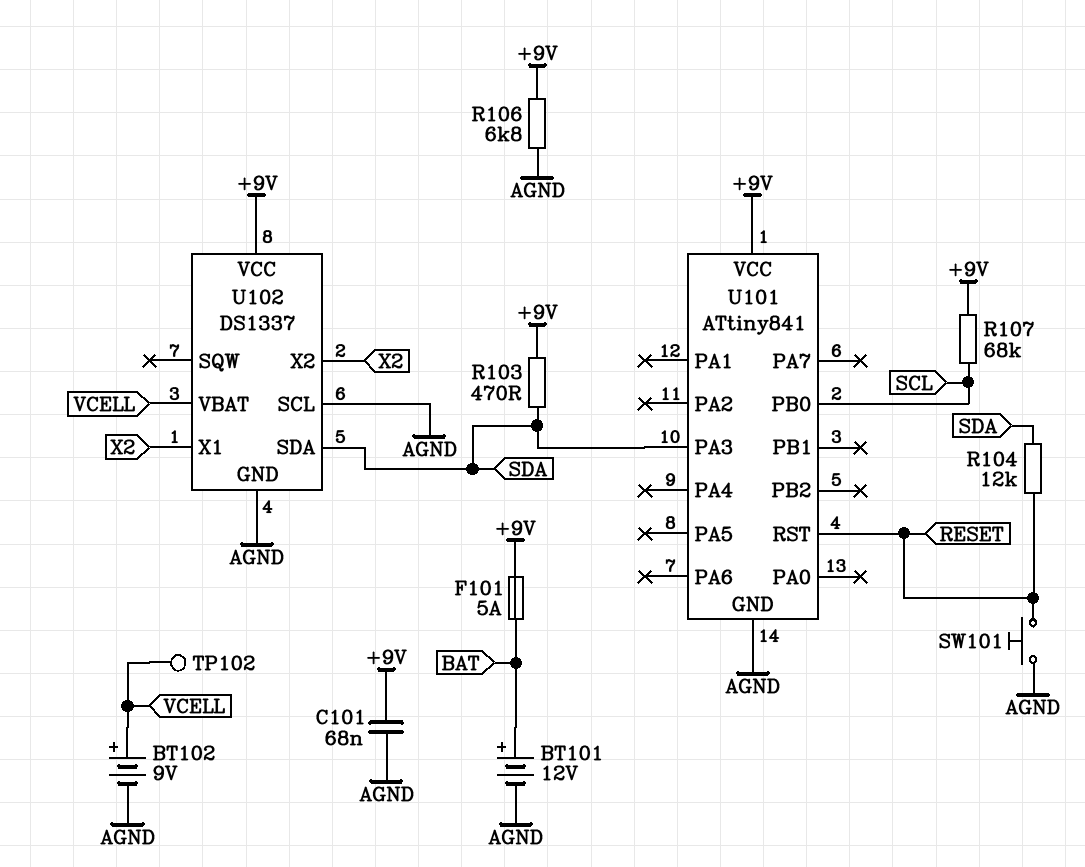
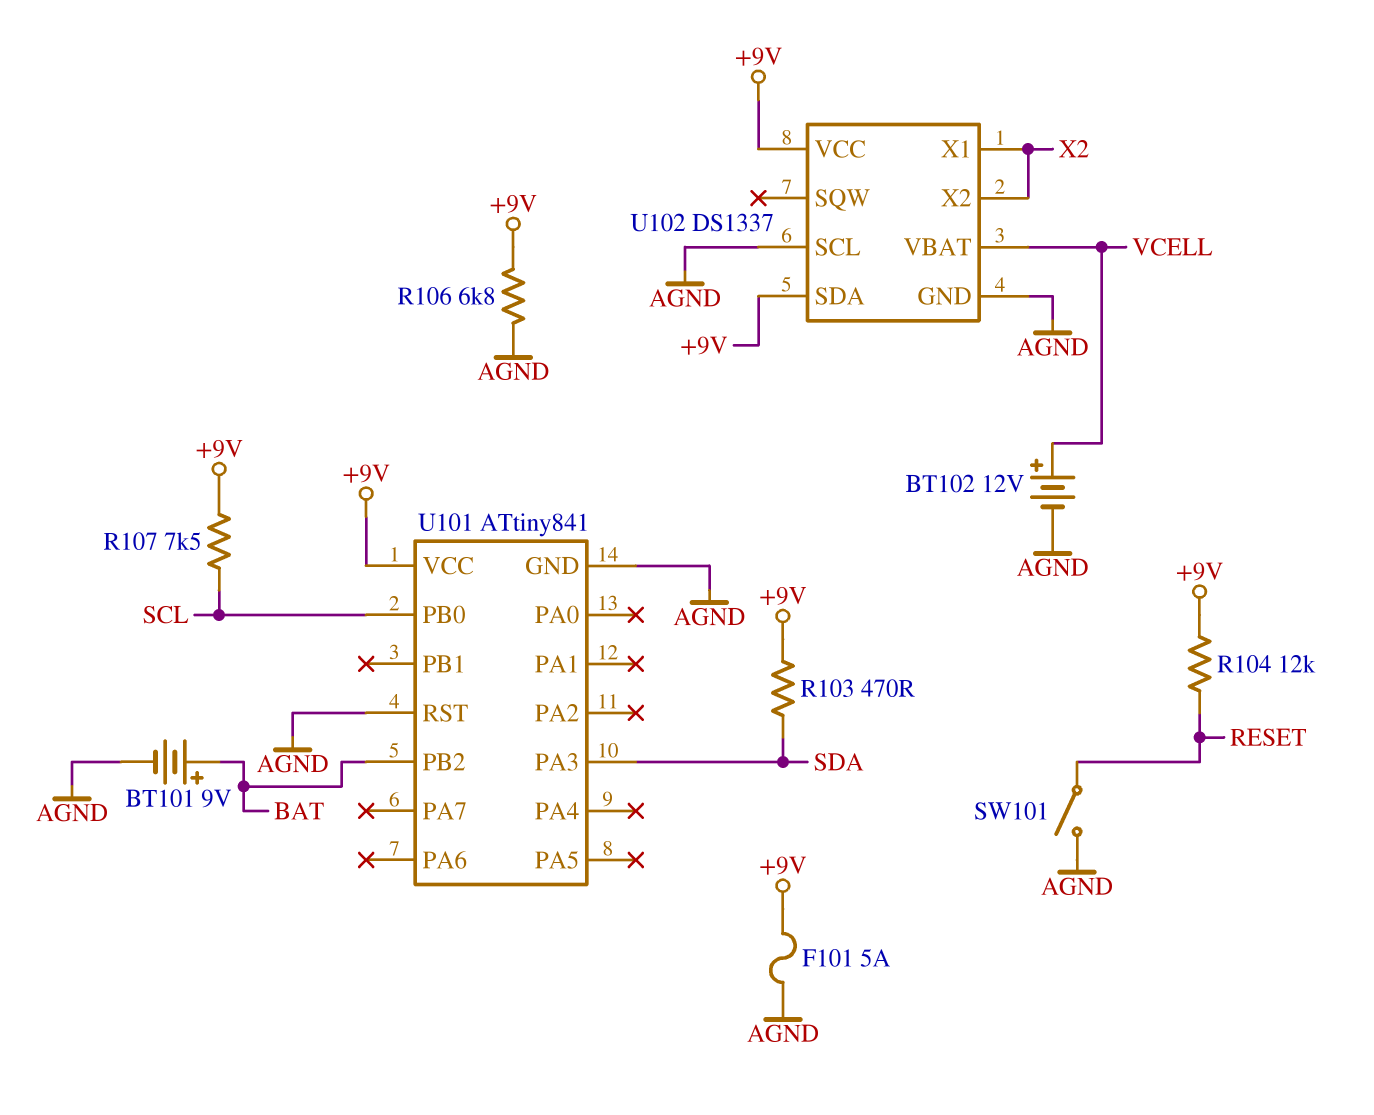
BT101: 12V (plus BAT, minus AGND) -> 9V (plus BAT, minus AGND)
BT102: 9V (plus VCELL, minus AGND) -> 12V (plus VCELL, minus AGND)
C101: 68nF (+9V, AGND) -> none
F101: 5A (+9V, BAT) -> 5A (+9V, AGND)
R104: 12k (RESET, SDA) -> 12k (+9V, RESET)
R107: 68k (+9V, SCL) -> 7.5k (+9V, SCL)
SW101: button (AGND, RESET) -> switch (AGND, RESET)
TP102: test point (VCELL) -> none
U101 pin PB2: none -> BAT
U101 pin RST: RESET -> AGND
U102 pin SDA: SDA -> +9V

